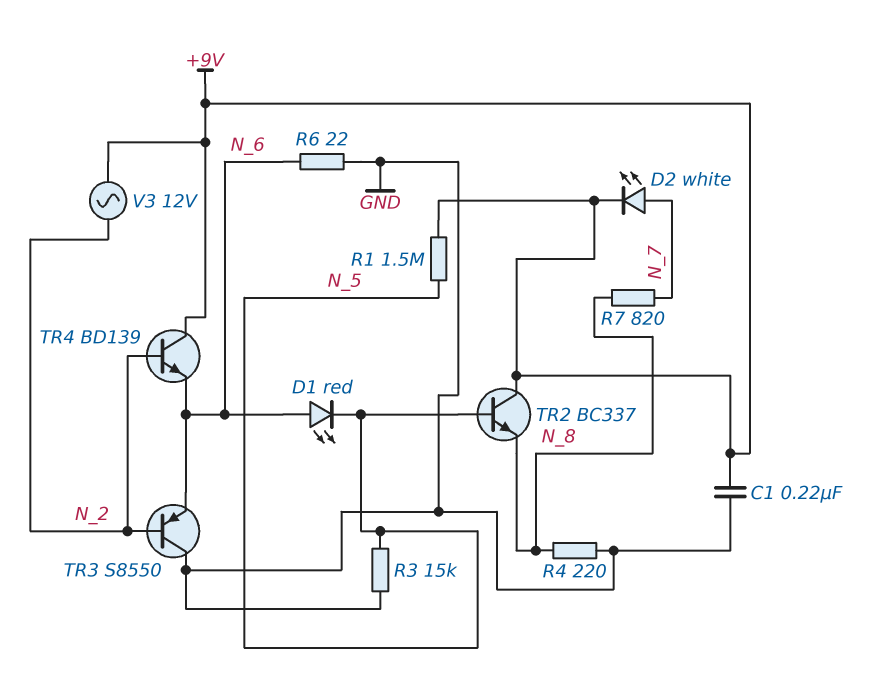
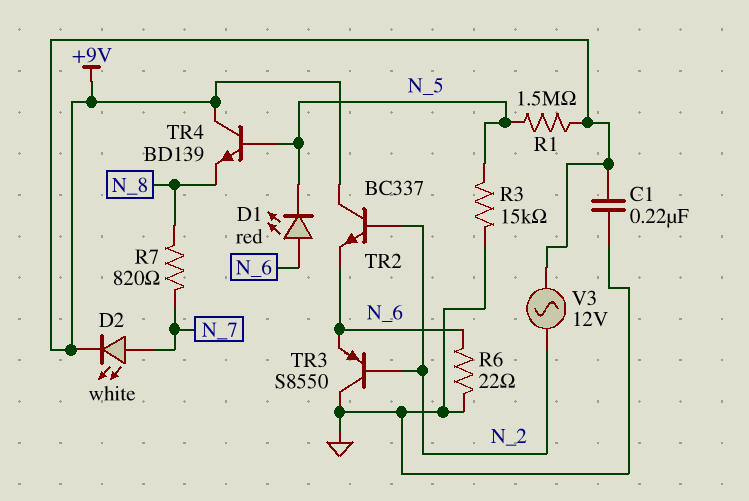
R4: 220 (GND, N_8) -> none
TR2: NPN BC337 (B N_5, C +9V, E N_8) -> NPN BC337 (B N_2, C +9V, E N_6)
TR4: NPN BD139 (B N_2, C +9V, E N_6) -> NPN BD139 (B N_5, C +9V, E N_8)

